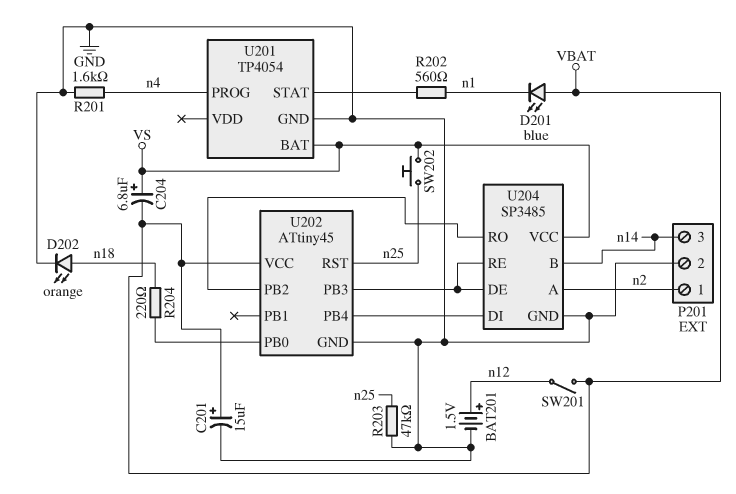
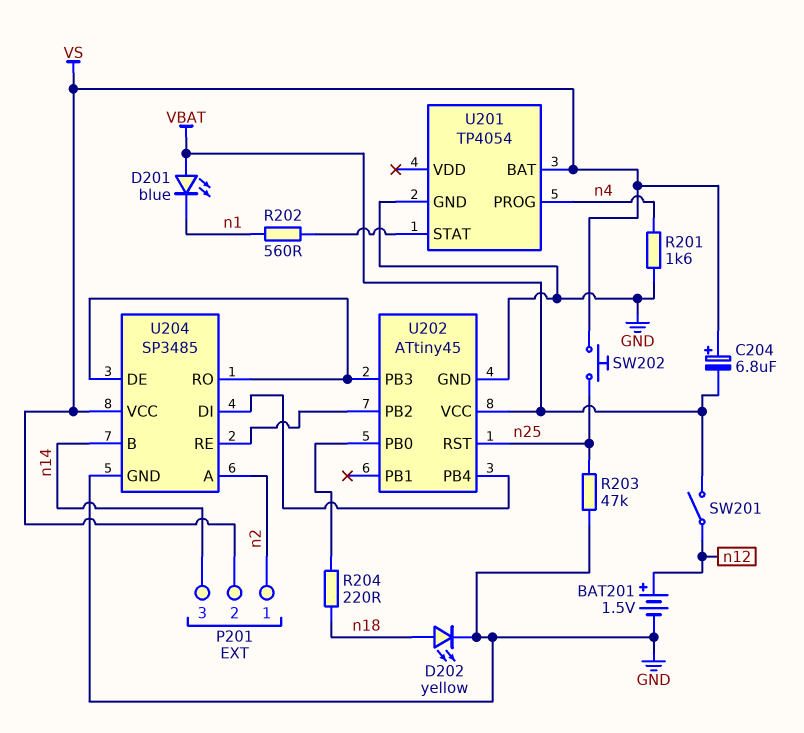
C201: 15uF (plus VBAT, minus GND) -> none
D202: LED orange (A n18, K GND) -> LED yellow (A n18, K GND)
P201 pin 2: GND -> VS
U204 pin RE: U202/PB3 -> U202/PB2
U204 pin RO: U202/PB2 -> U202/PB3

